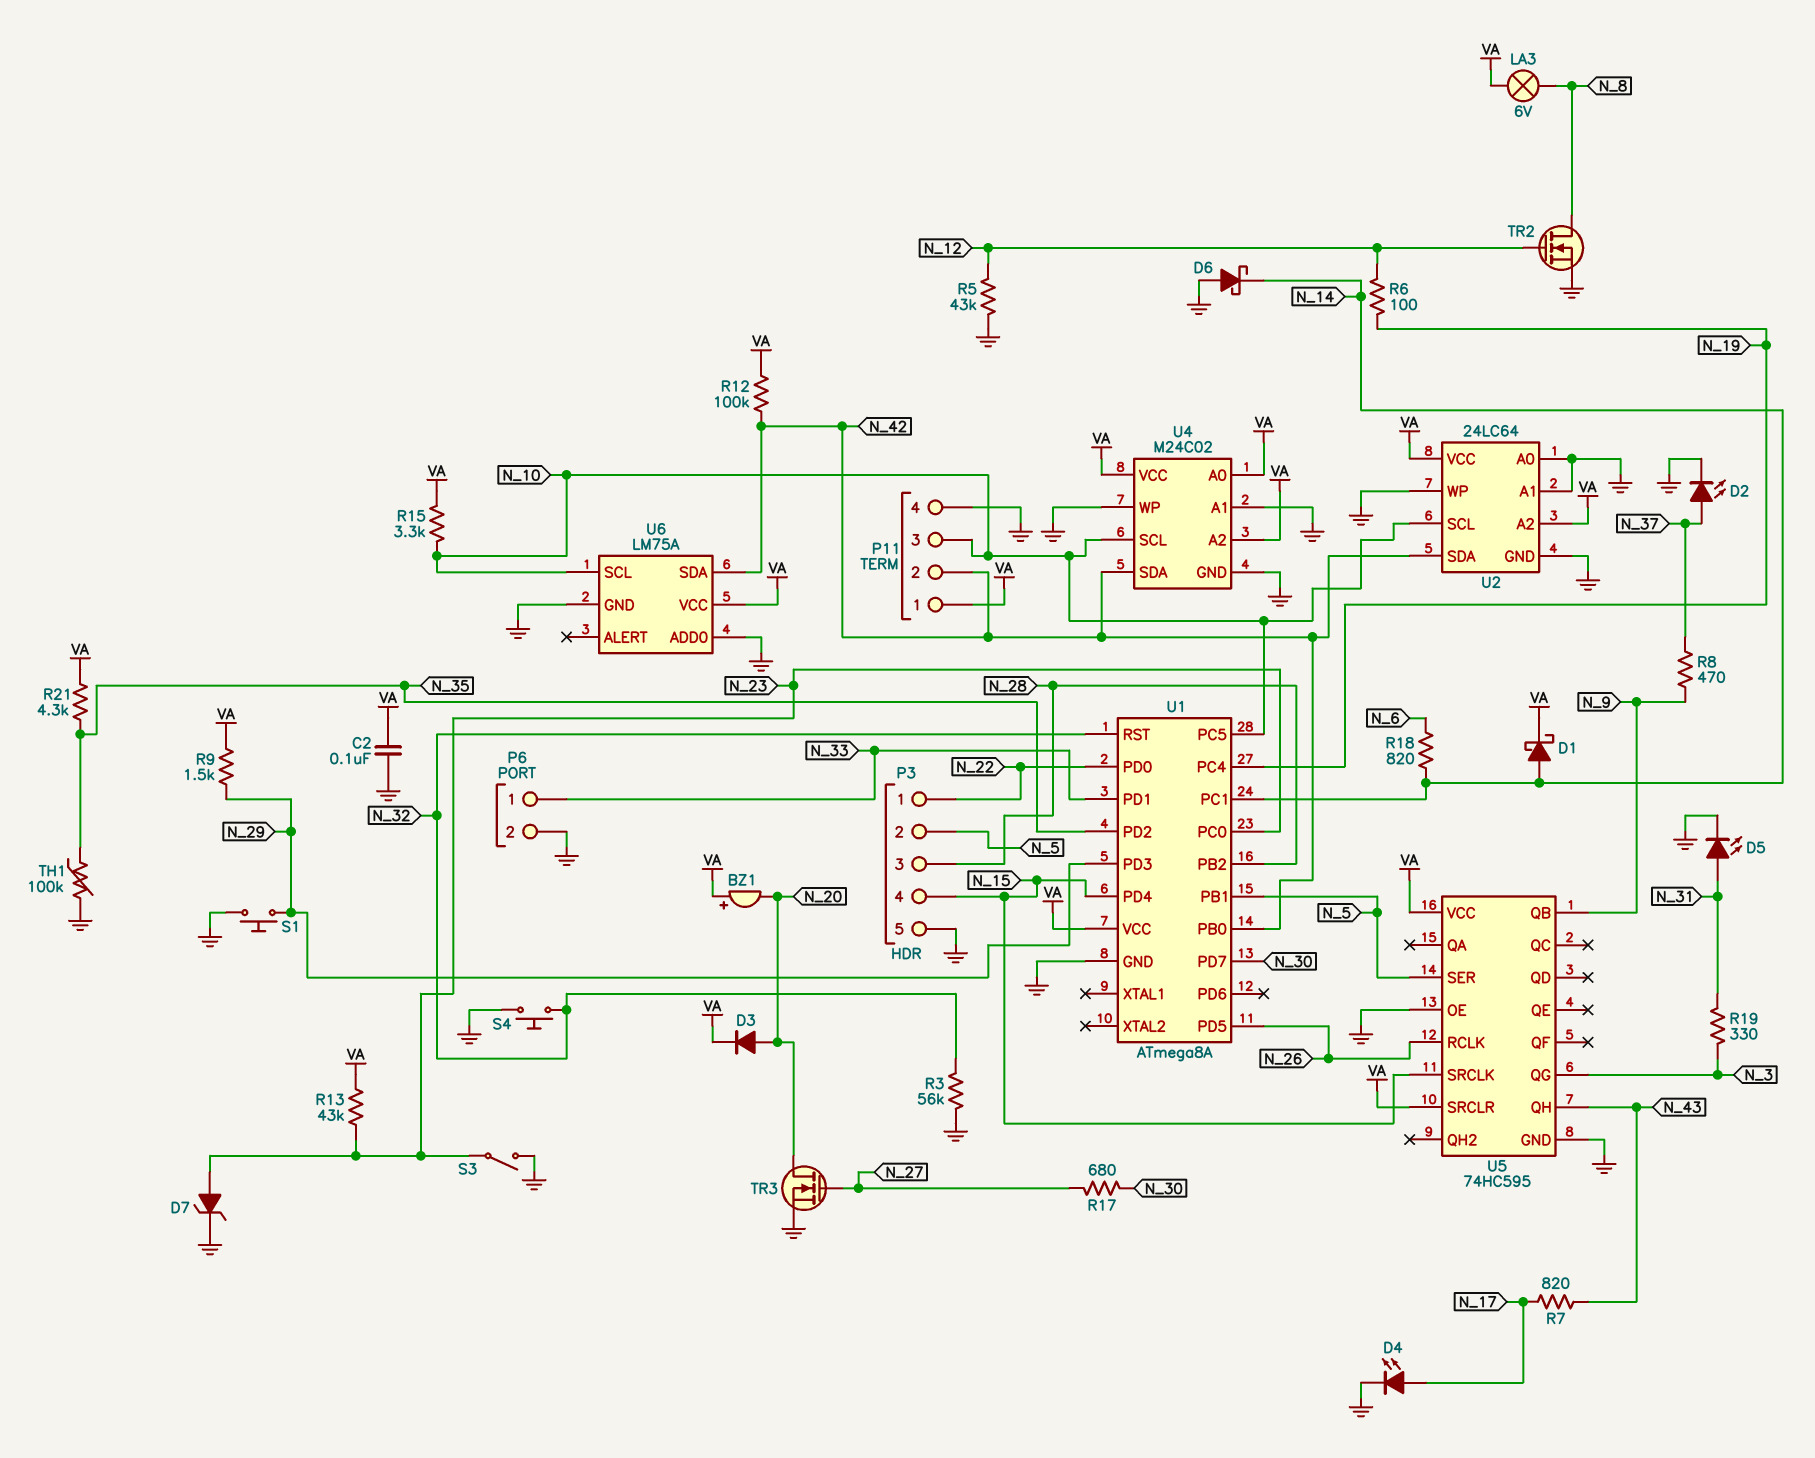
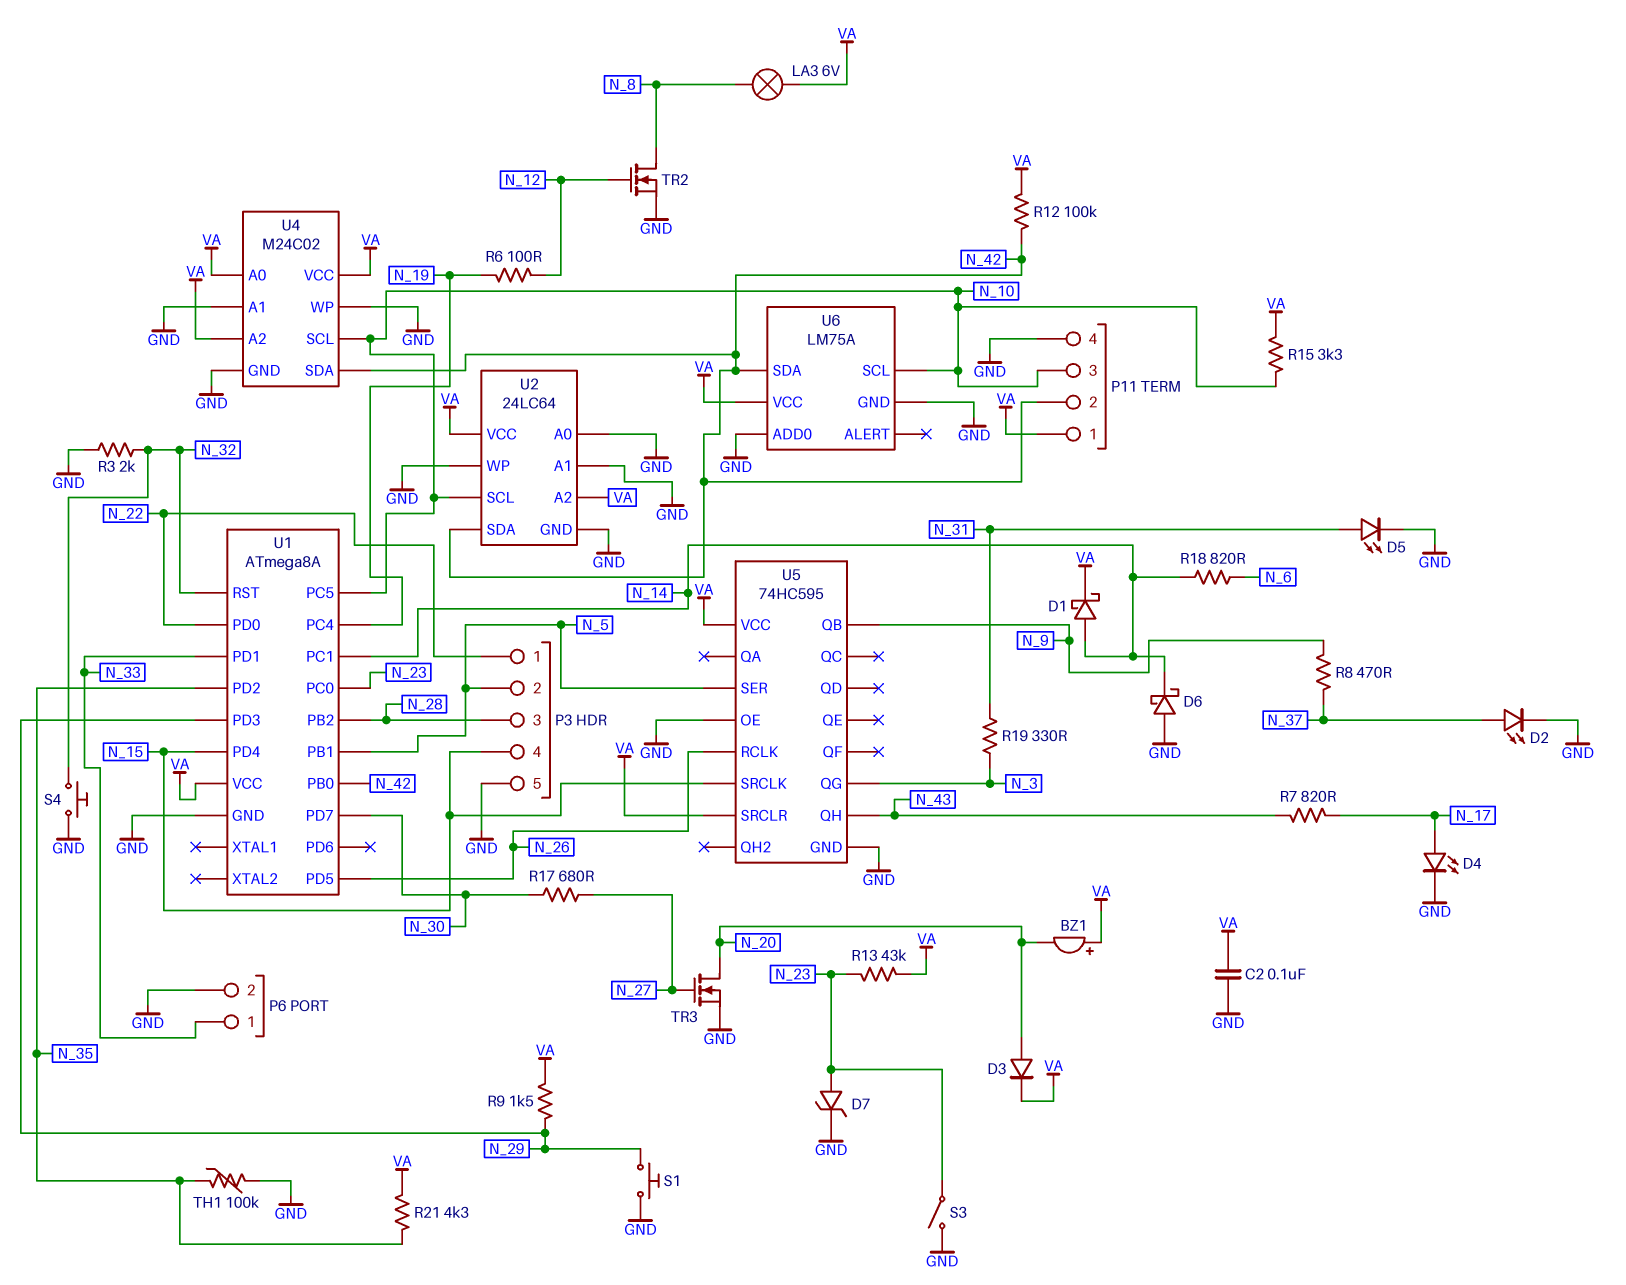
R3: 56k (GND, N_32) -> 2k (GND, N_32)
R5: 43k (GND, N_12) -> none

